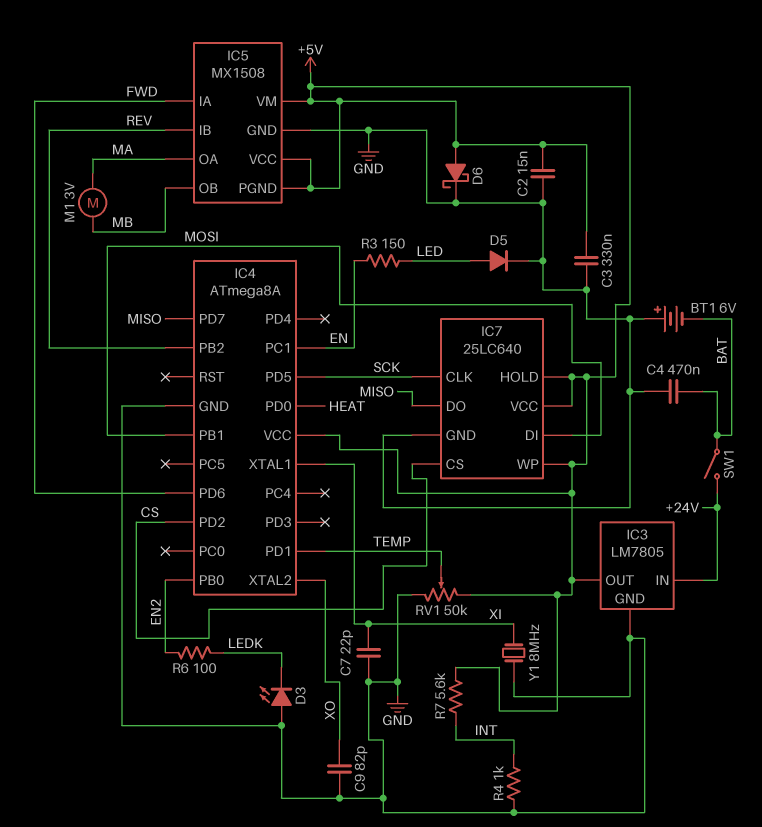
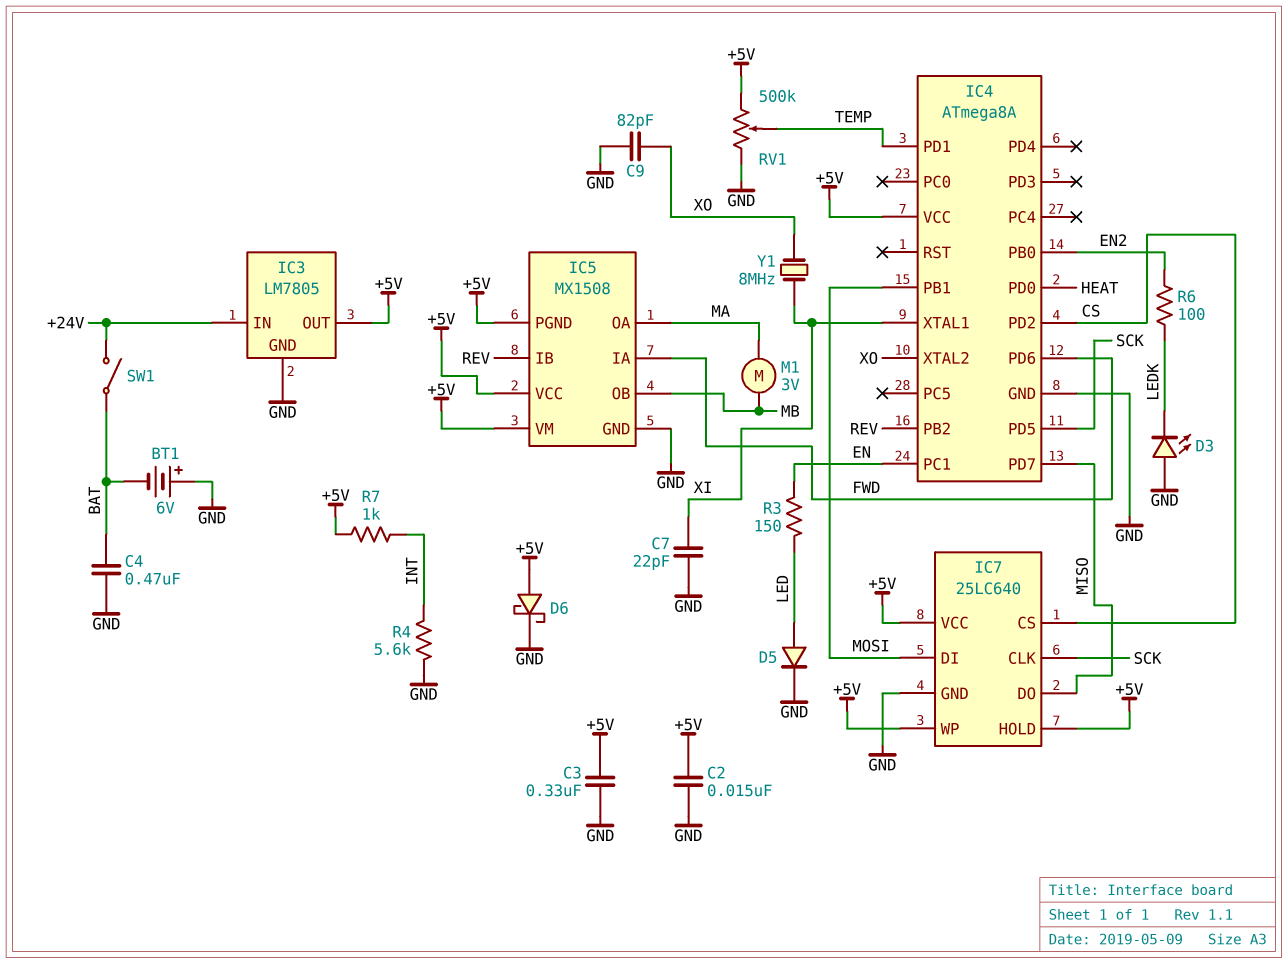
R4: 1k (GND, INT) -> 5.6k (GND, INT)
R7: 5.6k (+5V, INT) -> 1k (+5V, INT)
RV1: 50k (+5V, GND, wiper TEMP) -> 500k (+5V, GND, wiper TEMP)
Y1: 8MHz (GND, XI) -> 8MHz (XI, XO)

